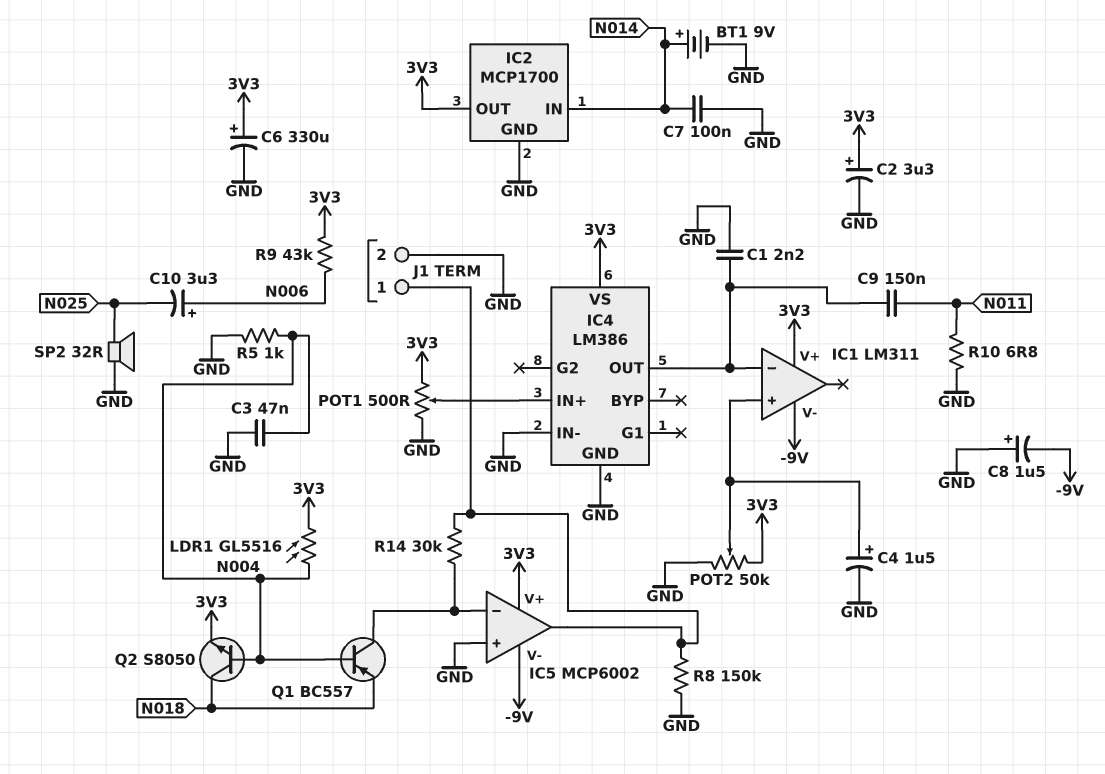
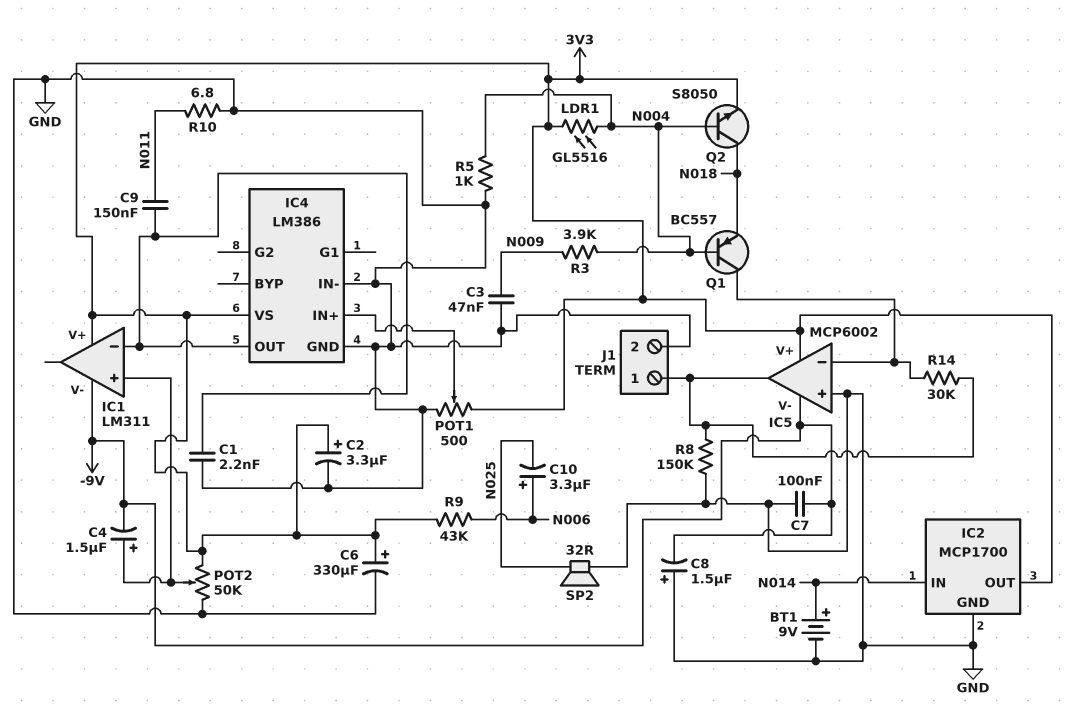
C3: 47nF (GND, N004) -> 47nF (GND, N009)
C4: 1.5uF (plus IC1/in+, minus GND) -> 1.5uF (plus IC1/in+, minus -9V)
C7: 100nF (GND, N014) -> 100nF (-9V, GND)
R3: none -> 3.9k (N004, N009)

